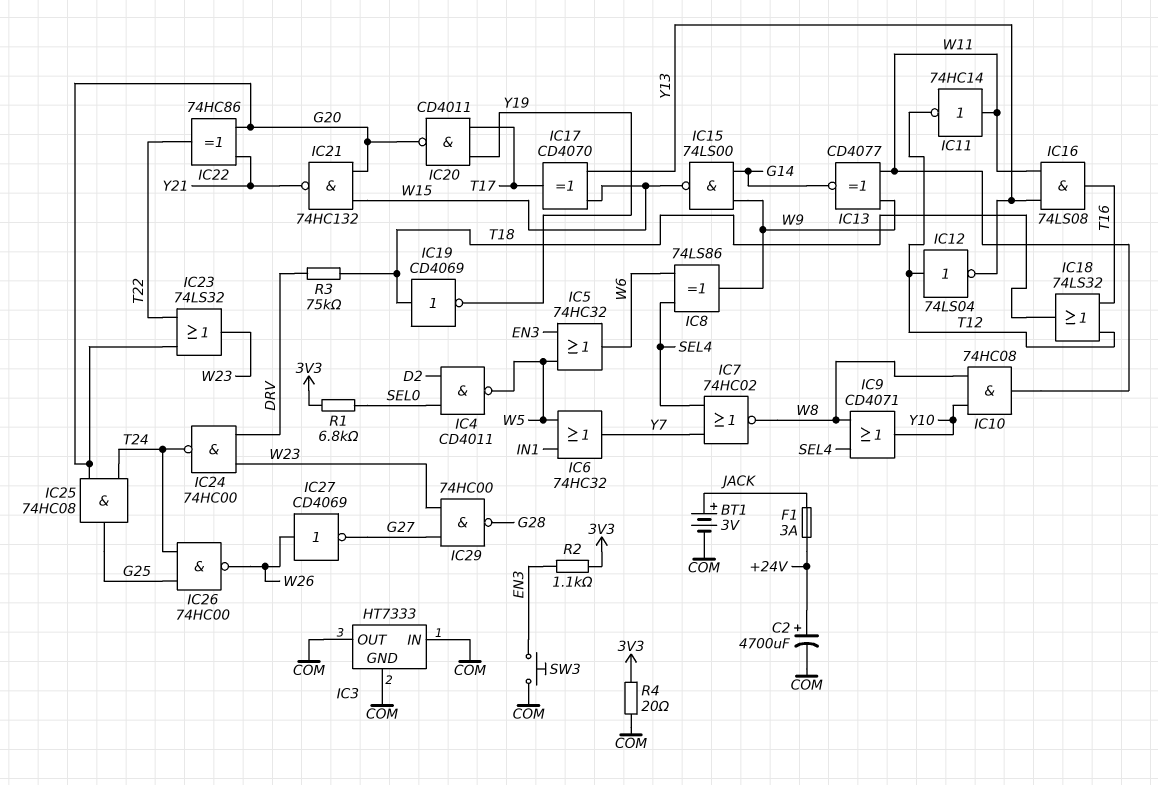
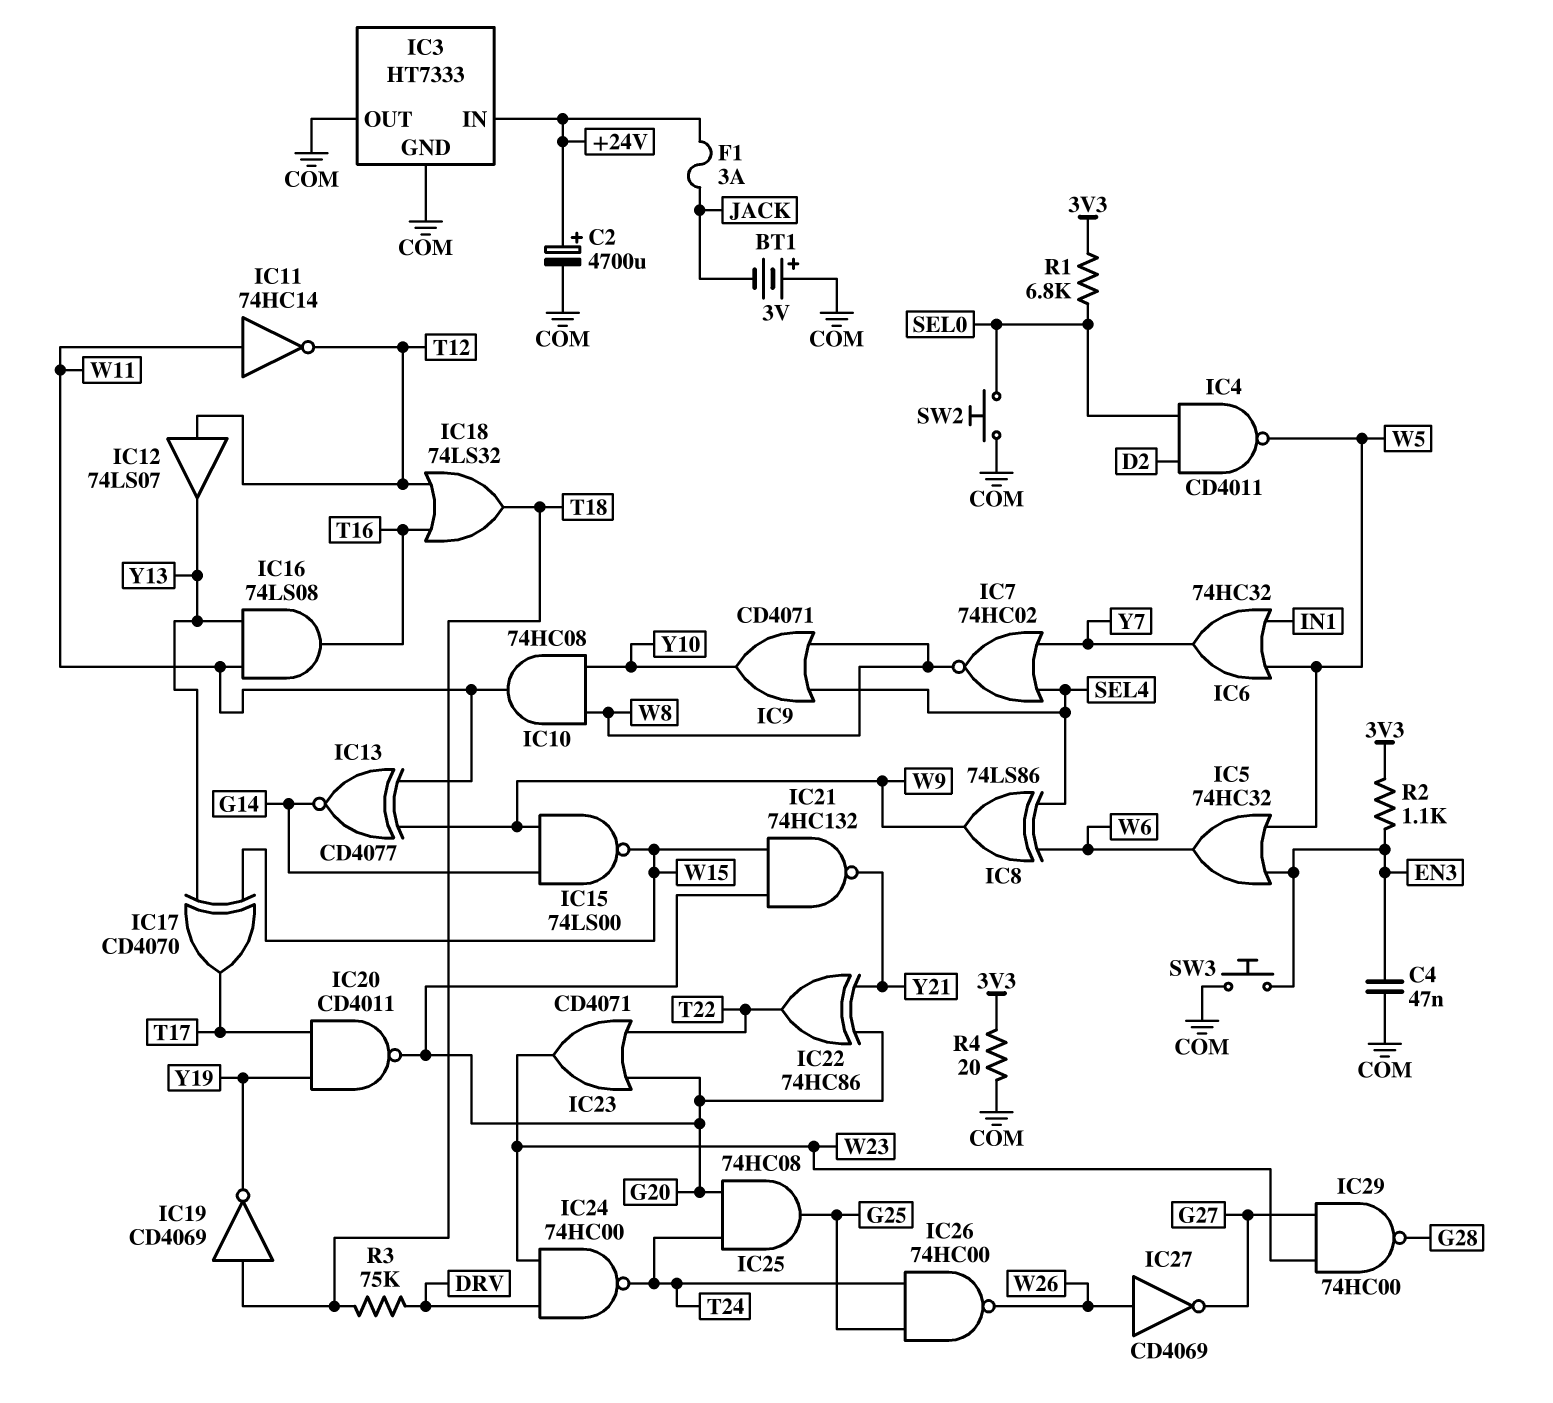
BT1: 3V (plus JACK, minus COM) -> 3V (plus COM, minus JACK)
C4: none -> 47nF (COM, EN3)
IC3 pin IN: COM -> +24V
IC12: NOT 74LS04 (in T12, out Y13) -> buffer 74LS07 (in T12, out Y13)
IC23: OR 74LS32 (in G20, in T22, out W23) -> OR CD4071 (in G20, in T22, out W23)
SW2: none -> button (COM, SEL0)

